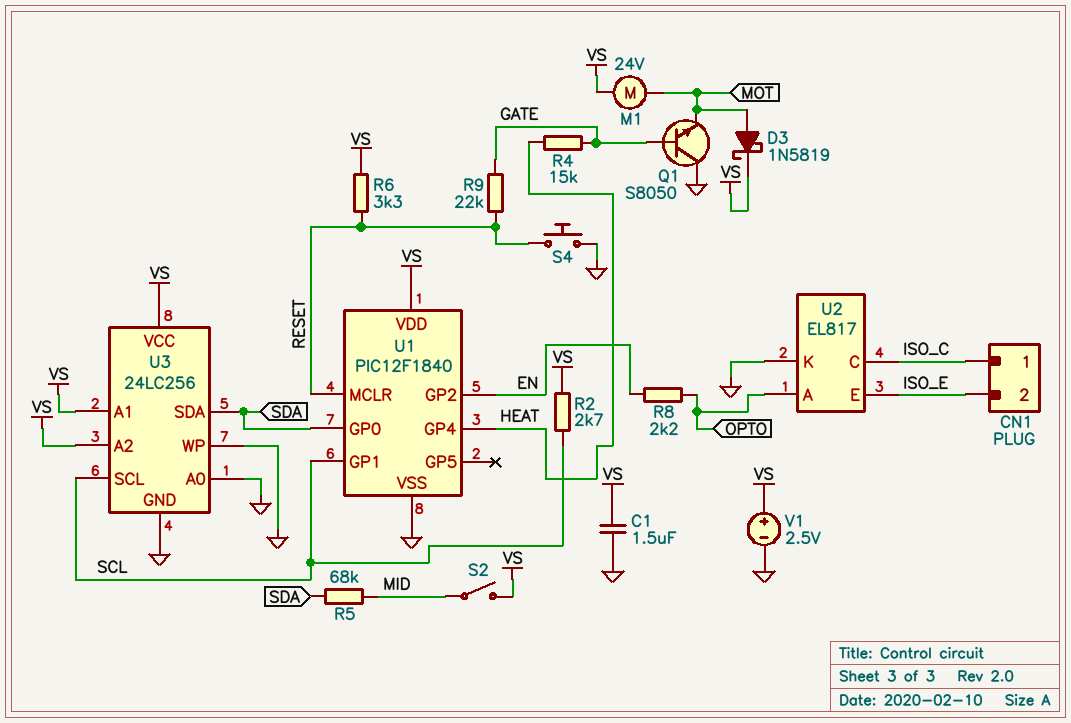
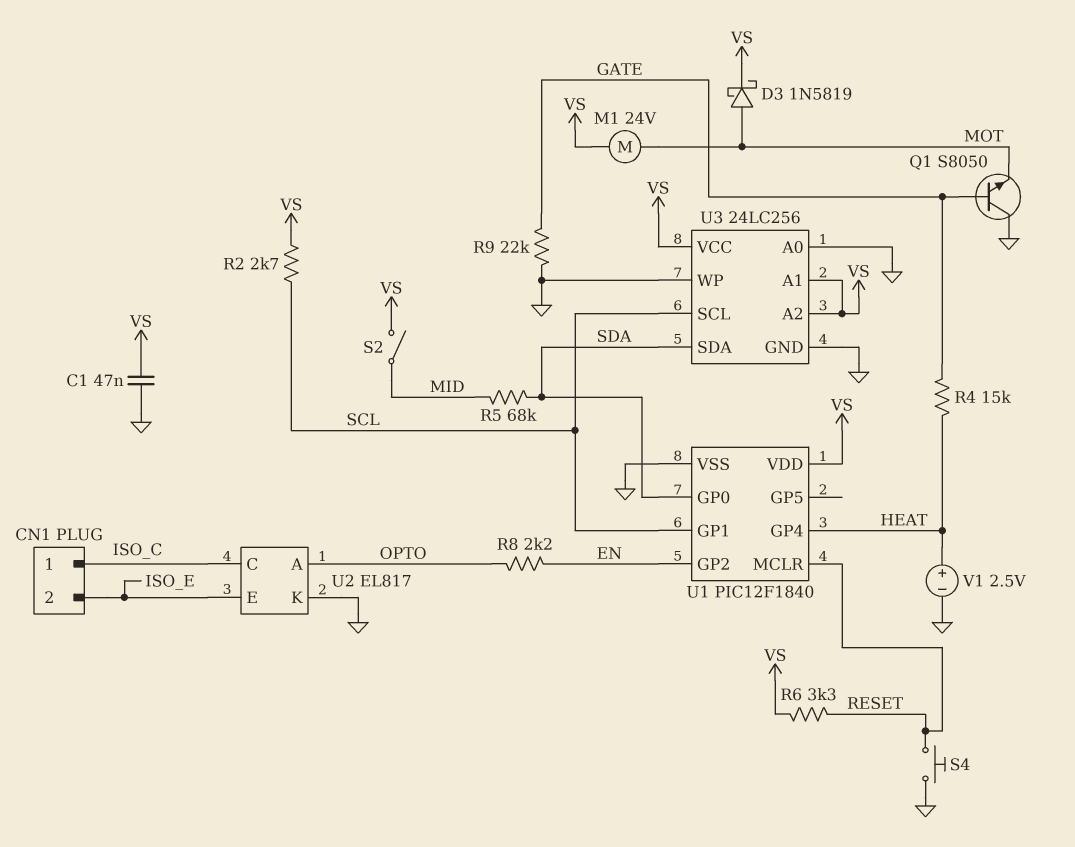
C1: 1.5uF (GND, VS) -> 47nF (GND, VS)
R9: 22k (GATE, RESET) -> 22k (GATE, GND)
V1: 2.5V (plus VS, minus GND) -> 2.5V (plus HEAT, minus GND)

